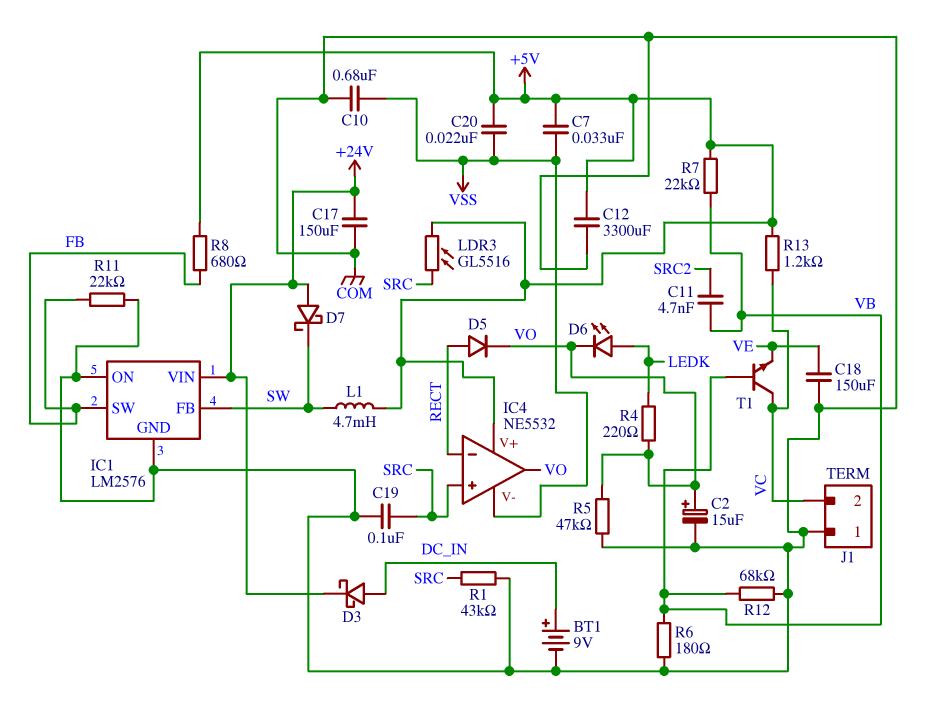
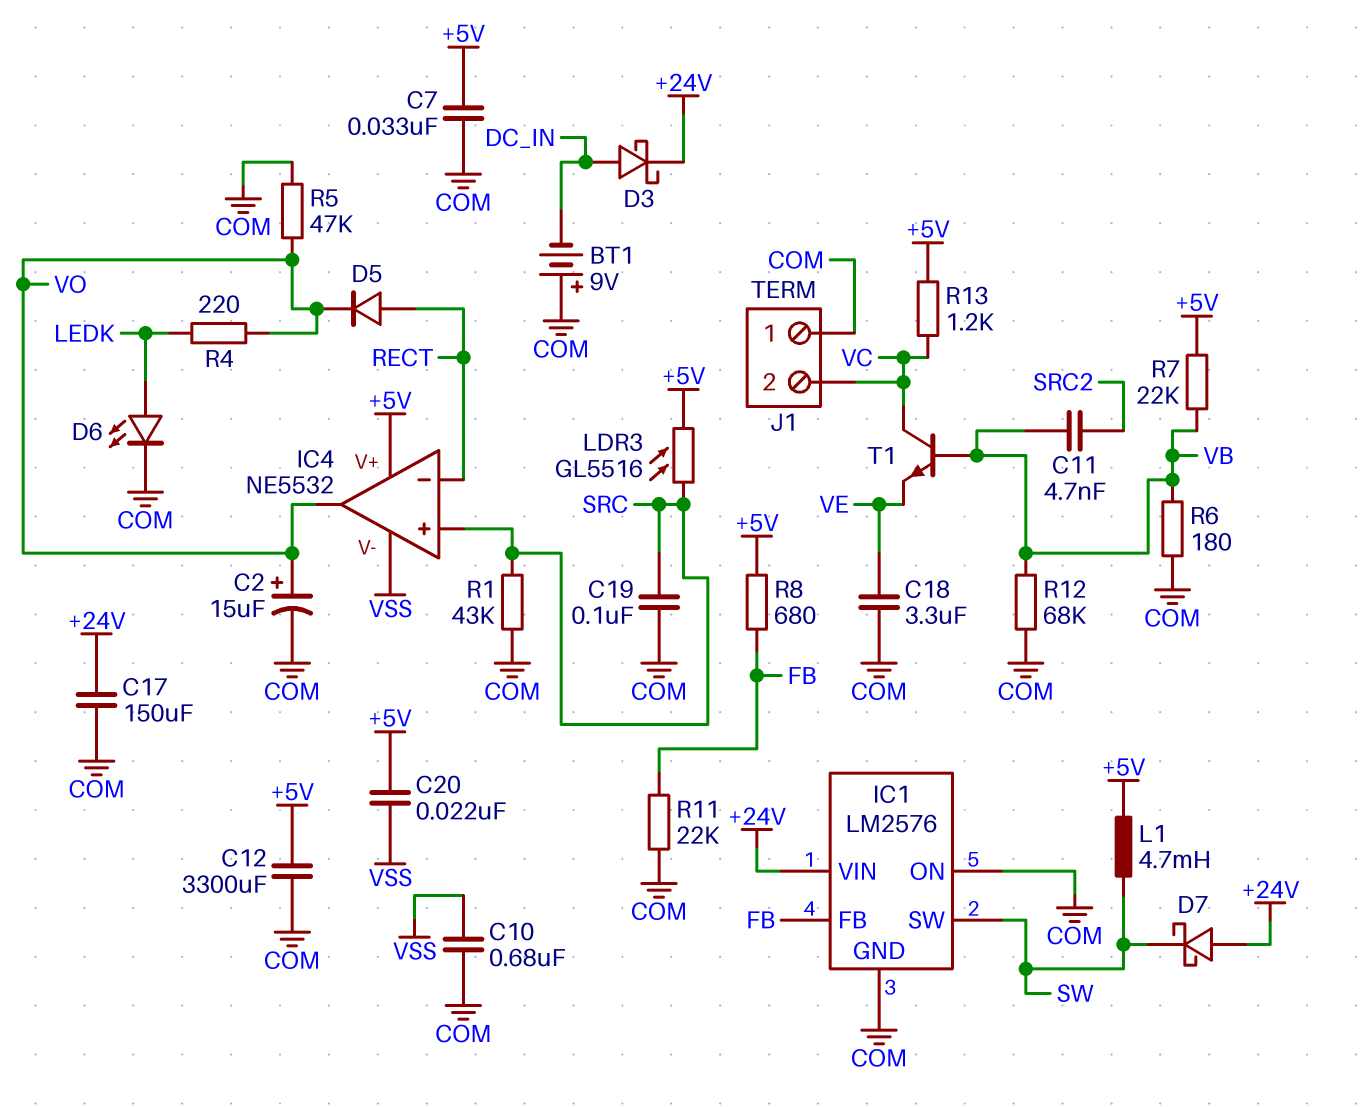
BT1: 9V (plus DC_IN, minus COM) -> 9V (plus COM, minus DC_IN)
C7: 33nF (+5V, VSS) -> 33nF (+5V, COM)
C18: 150uF (COM, VE) -> 3.3uF (COM, VE)
D6: LED (A LEDK, K VO) -> LED (A LEDK, K COM)
IC1 pin FB: SW -> FB
IC1 pin SW: FB -> SW

